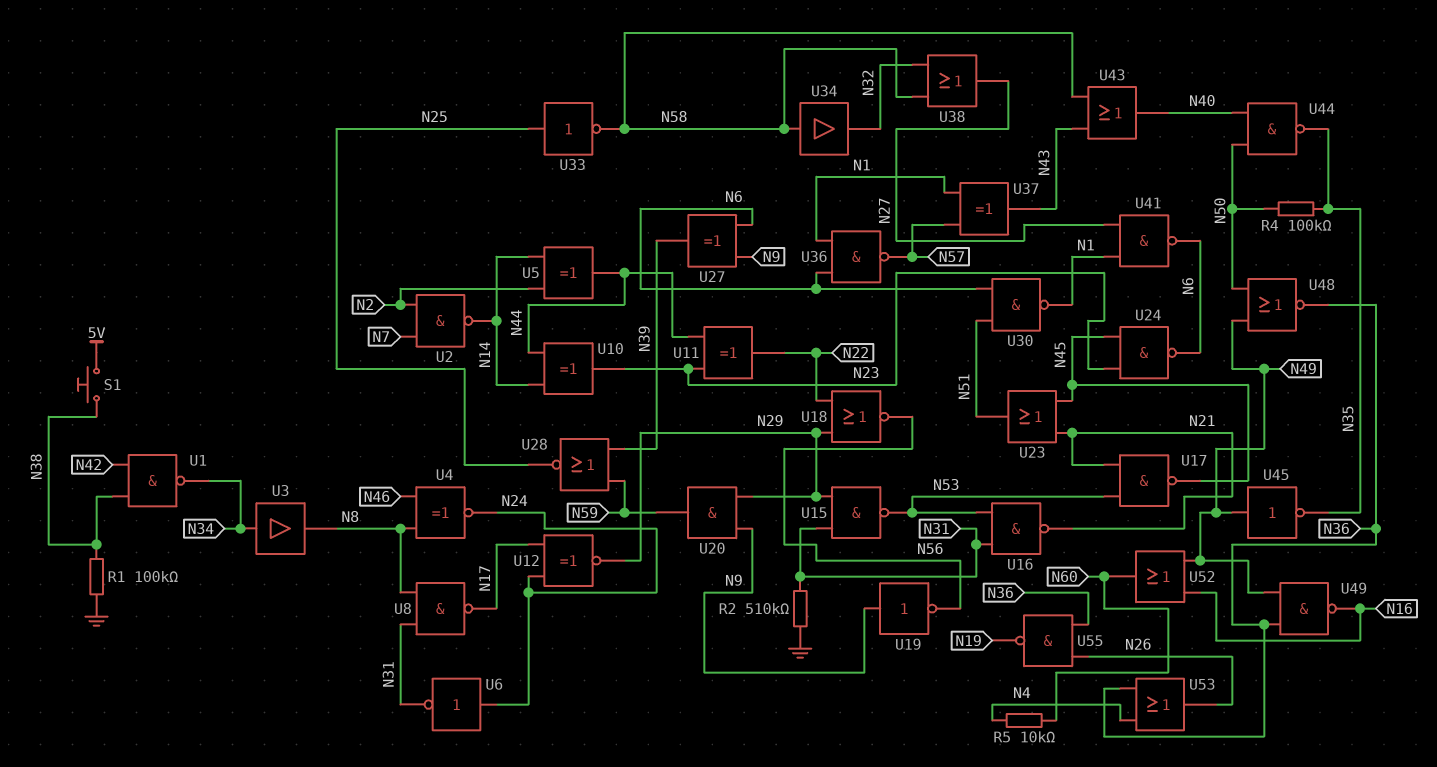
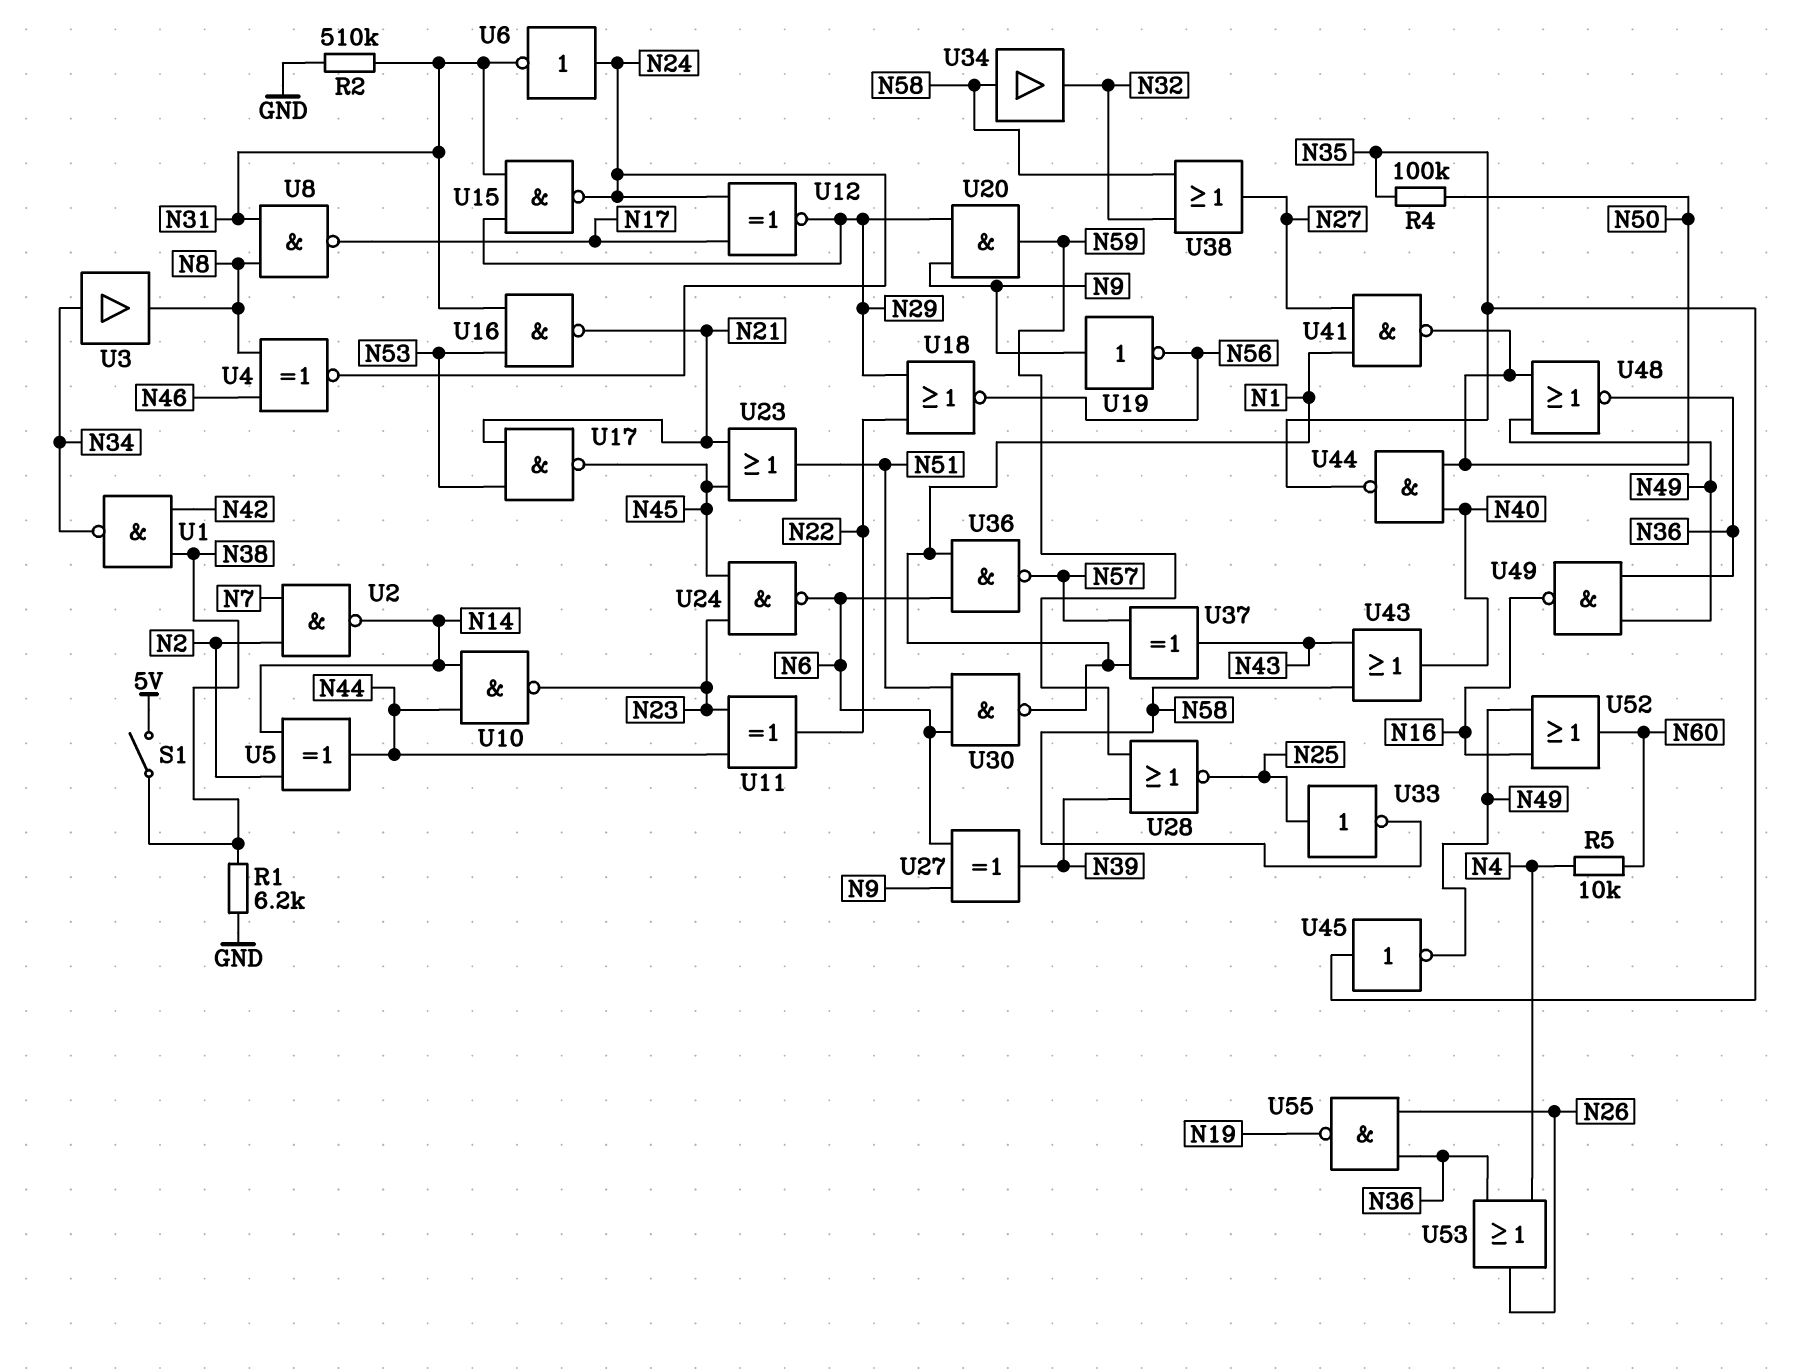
R1: 100k (GND, N38) -> 6.2k (GND, N38)
S1: button (5V, N38) -> switch (5V, N38)
U10: XOR (in N14, in N44, out N23) -> NAND (in N14, in N44, out N23)
U15: NAND (in N29, in N31, out N53) -> NAND (in N29, in N31, out N24)
U41: NAND (in N1, in N27, out N6) -> NAND (in N1, in N27, out N50)
U45: NOT (in N49, out N35) -> NOT (in N35, out N49)

